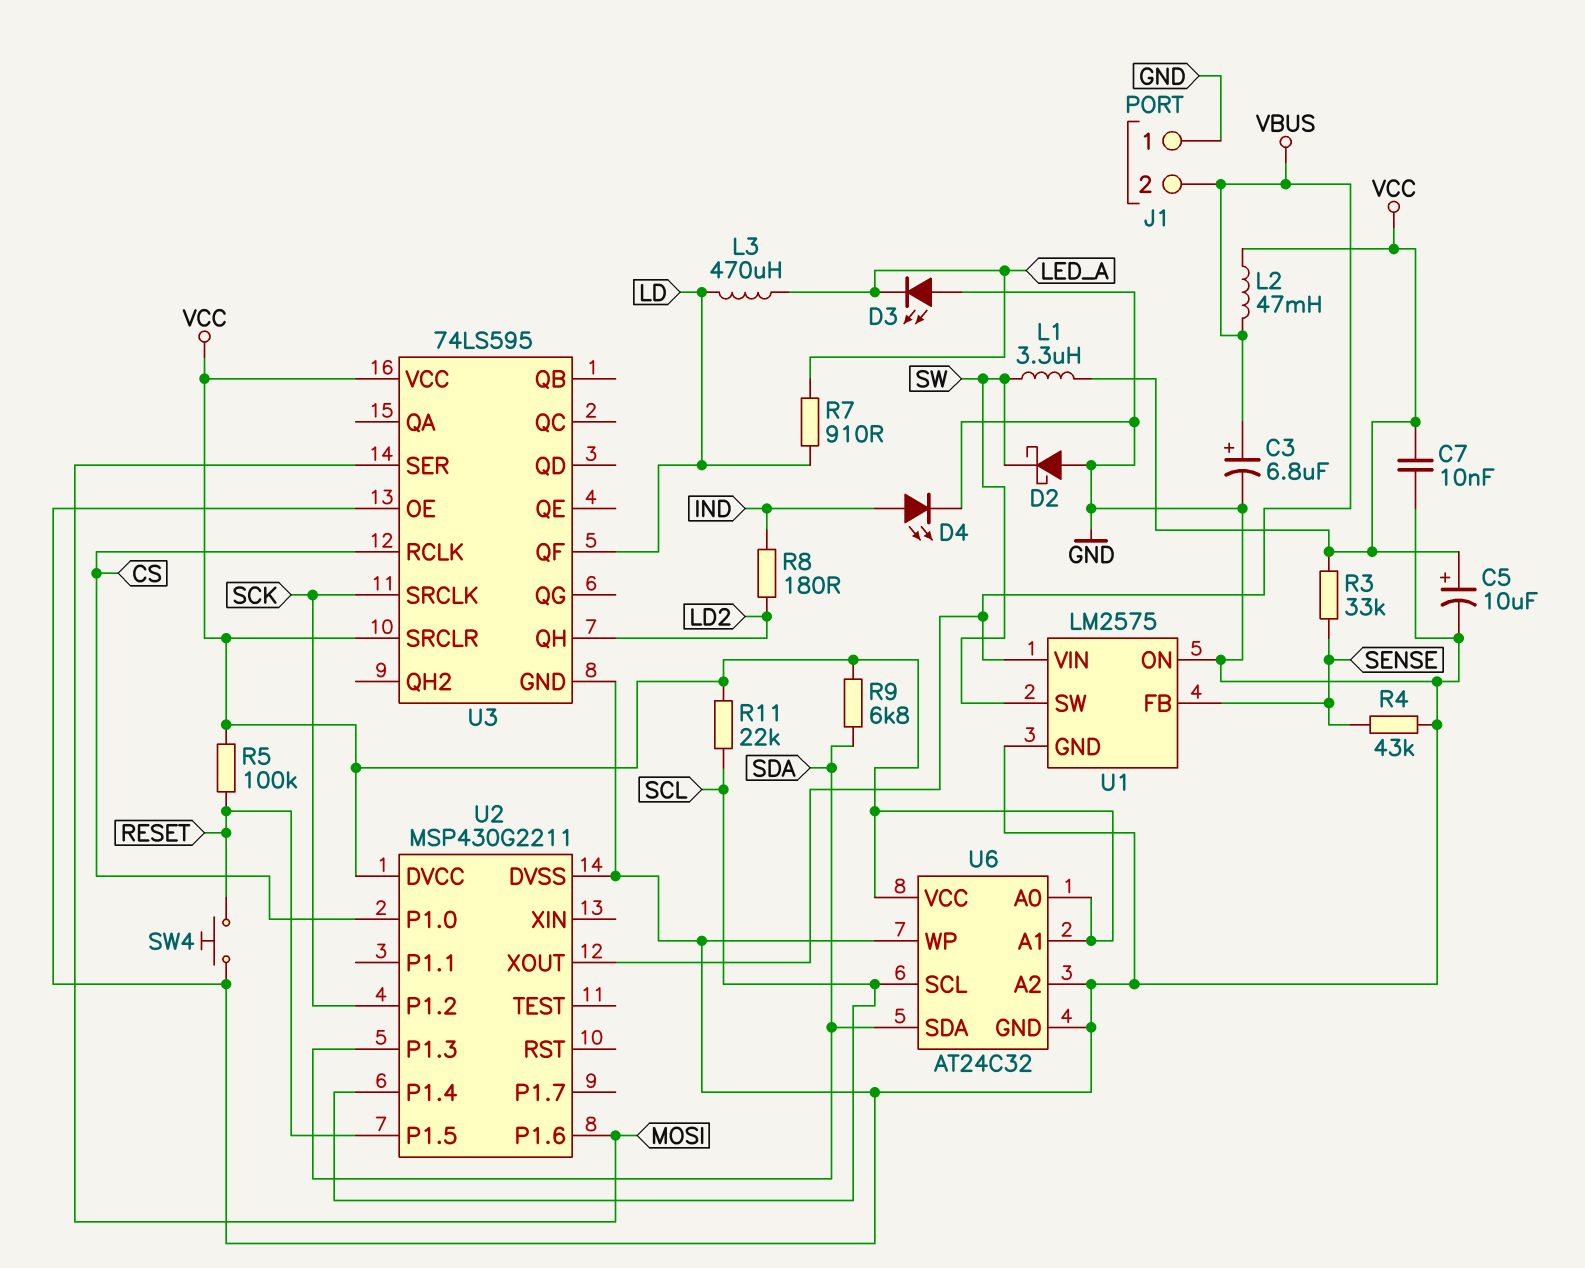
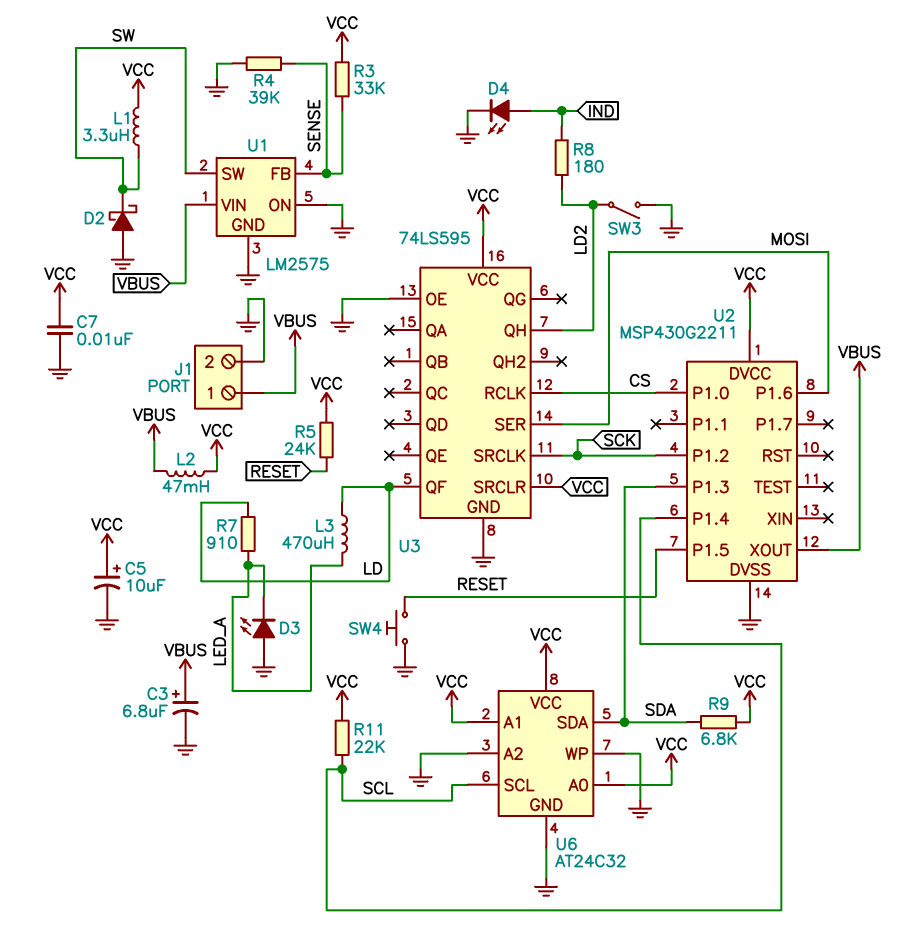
J1 pin 1: GND -> VBUS
J1 pin 2: VBUS -> GND
R4: 43k (GND, SENSE) -> 39k (GND, SENSE)
R5: 100k (RESET, VCC) -> 24k (RESET, VCC)
SW3: none -> switch (GND, LD2)

